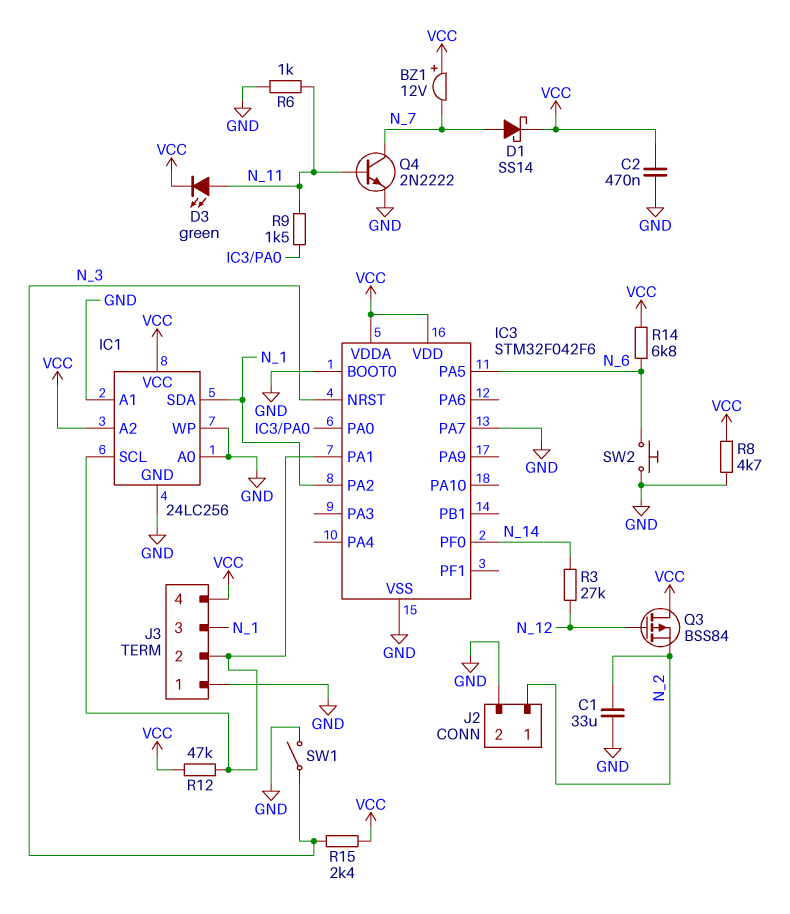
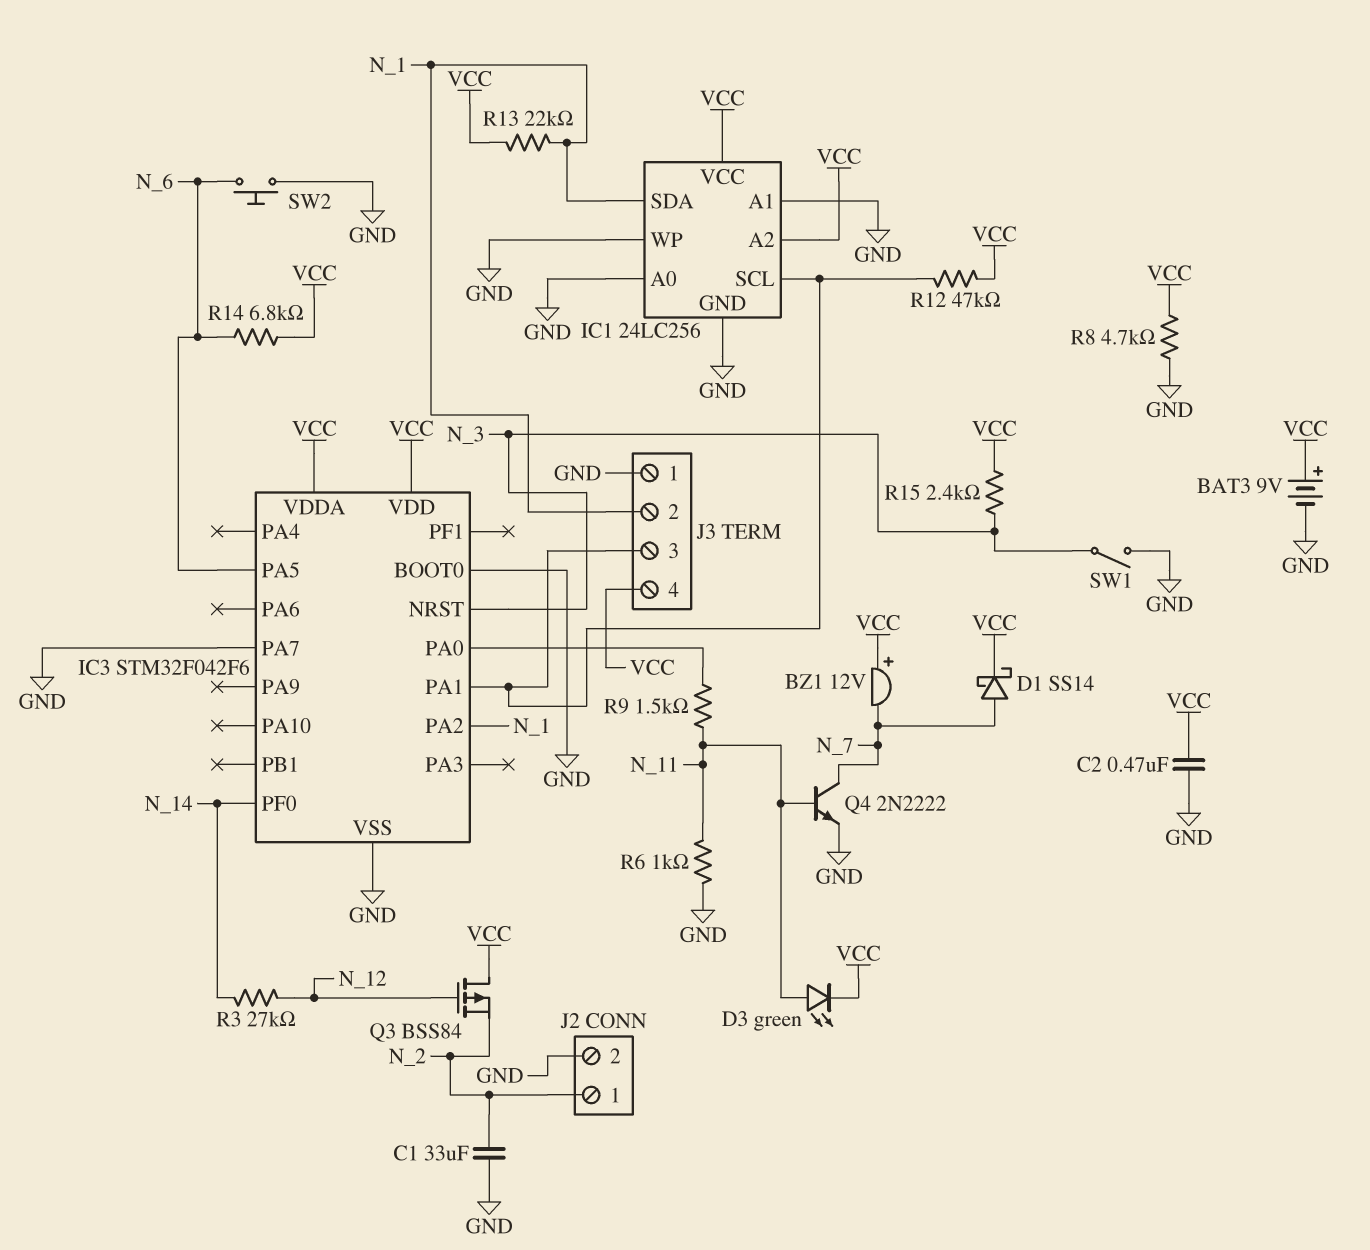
BAT3: none -> 9V (plus VCC, minus GND)
J3 pin 2: IC1/SCL -> N_1
J3 pin 3: N_1 -> IC1/SCL
R13: none -> 22k (N_1, VCC)

